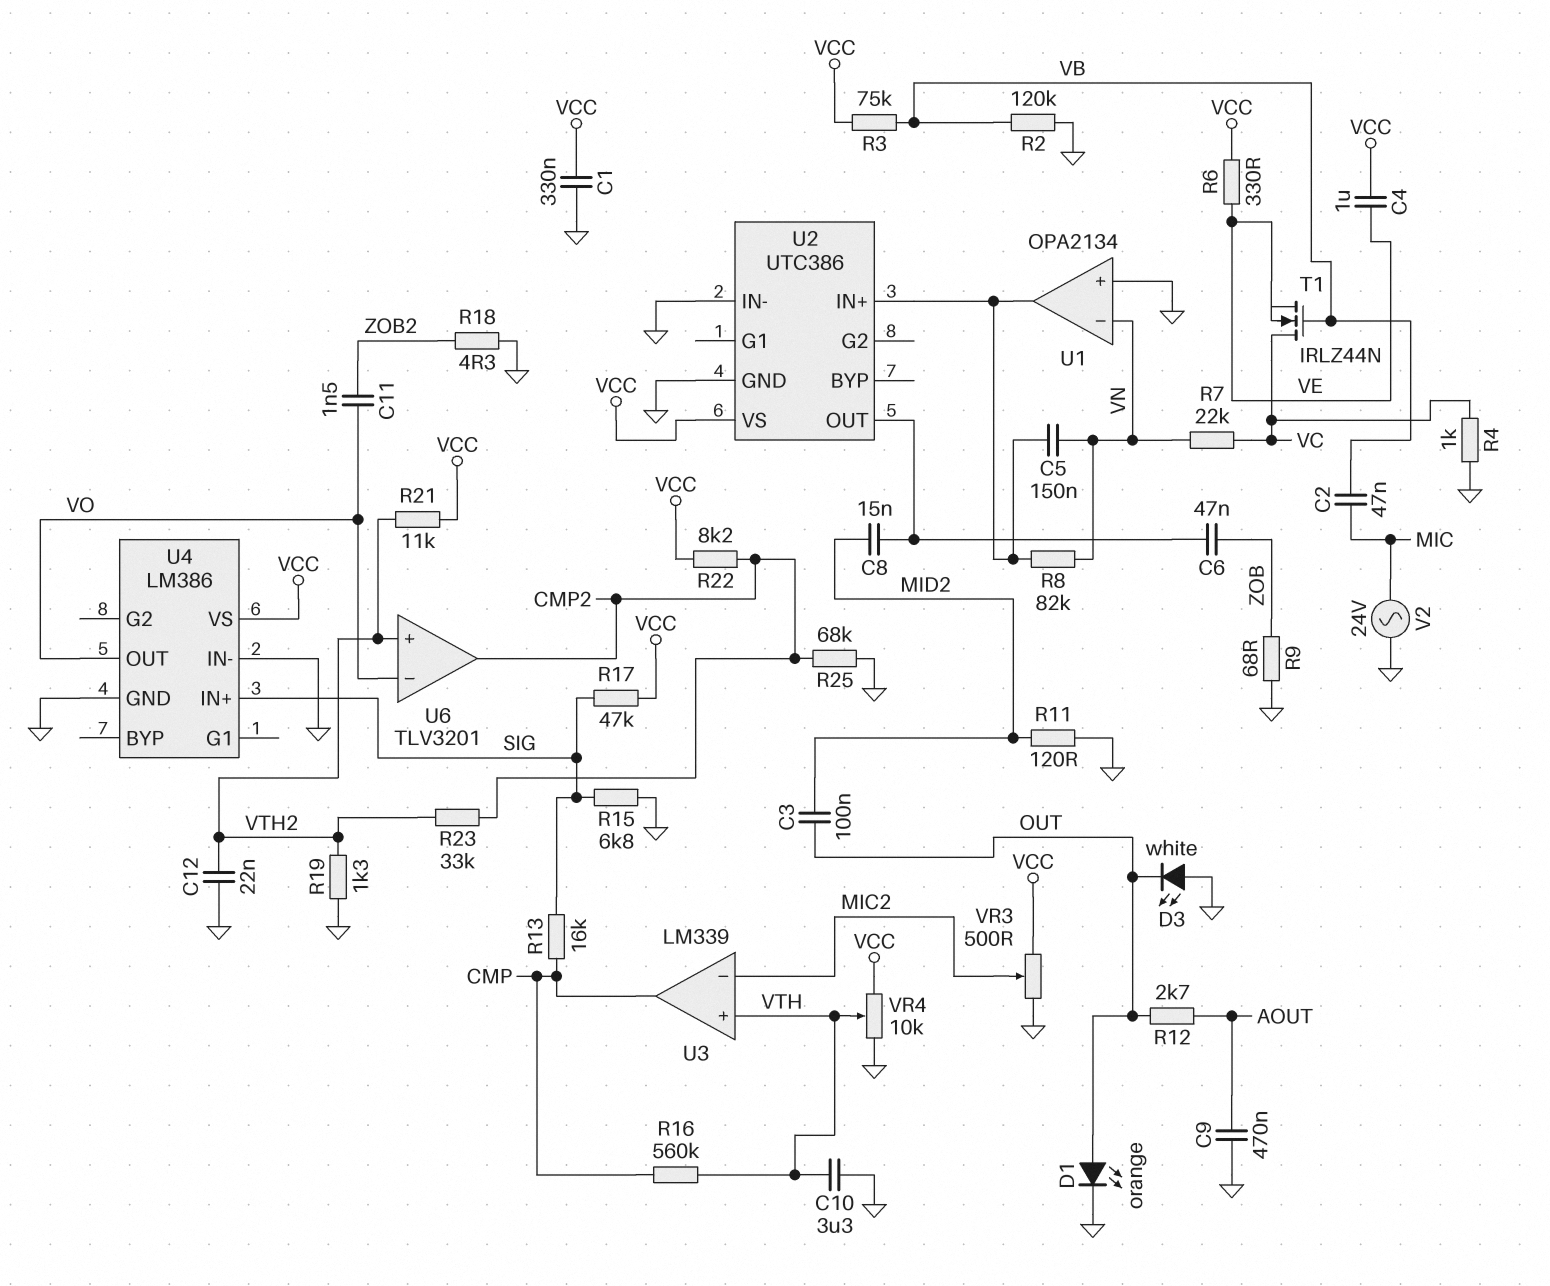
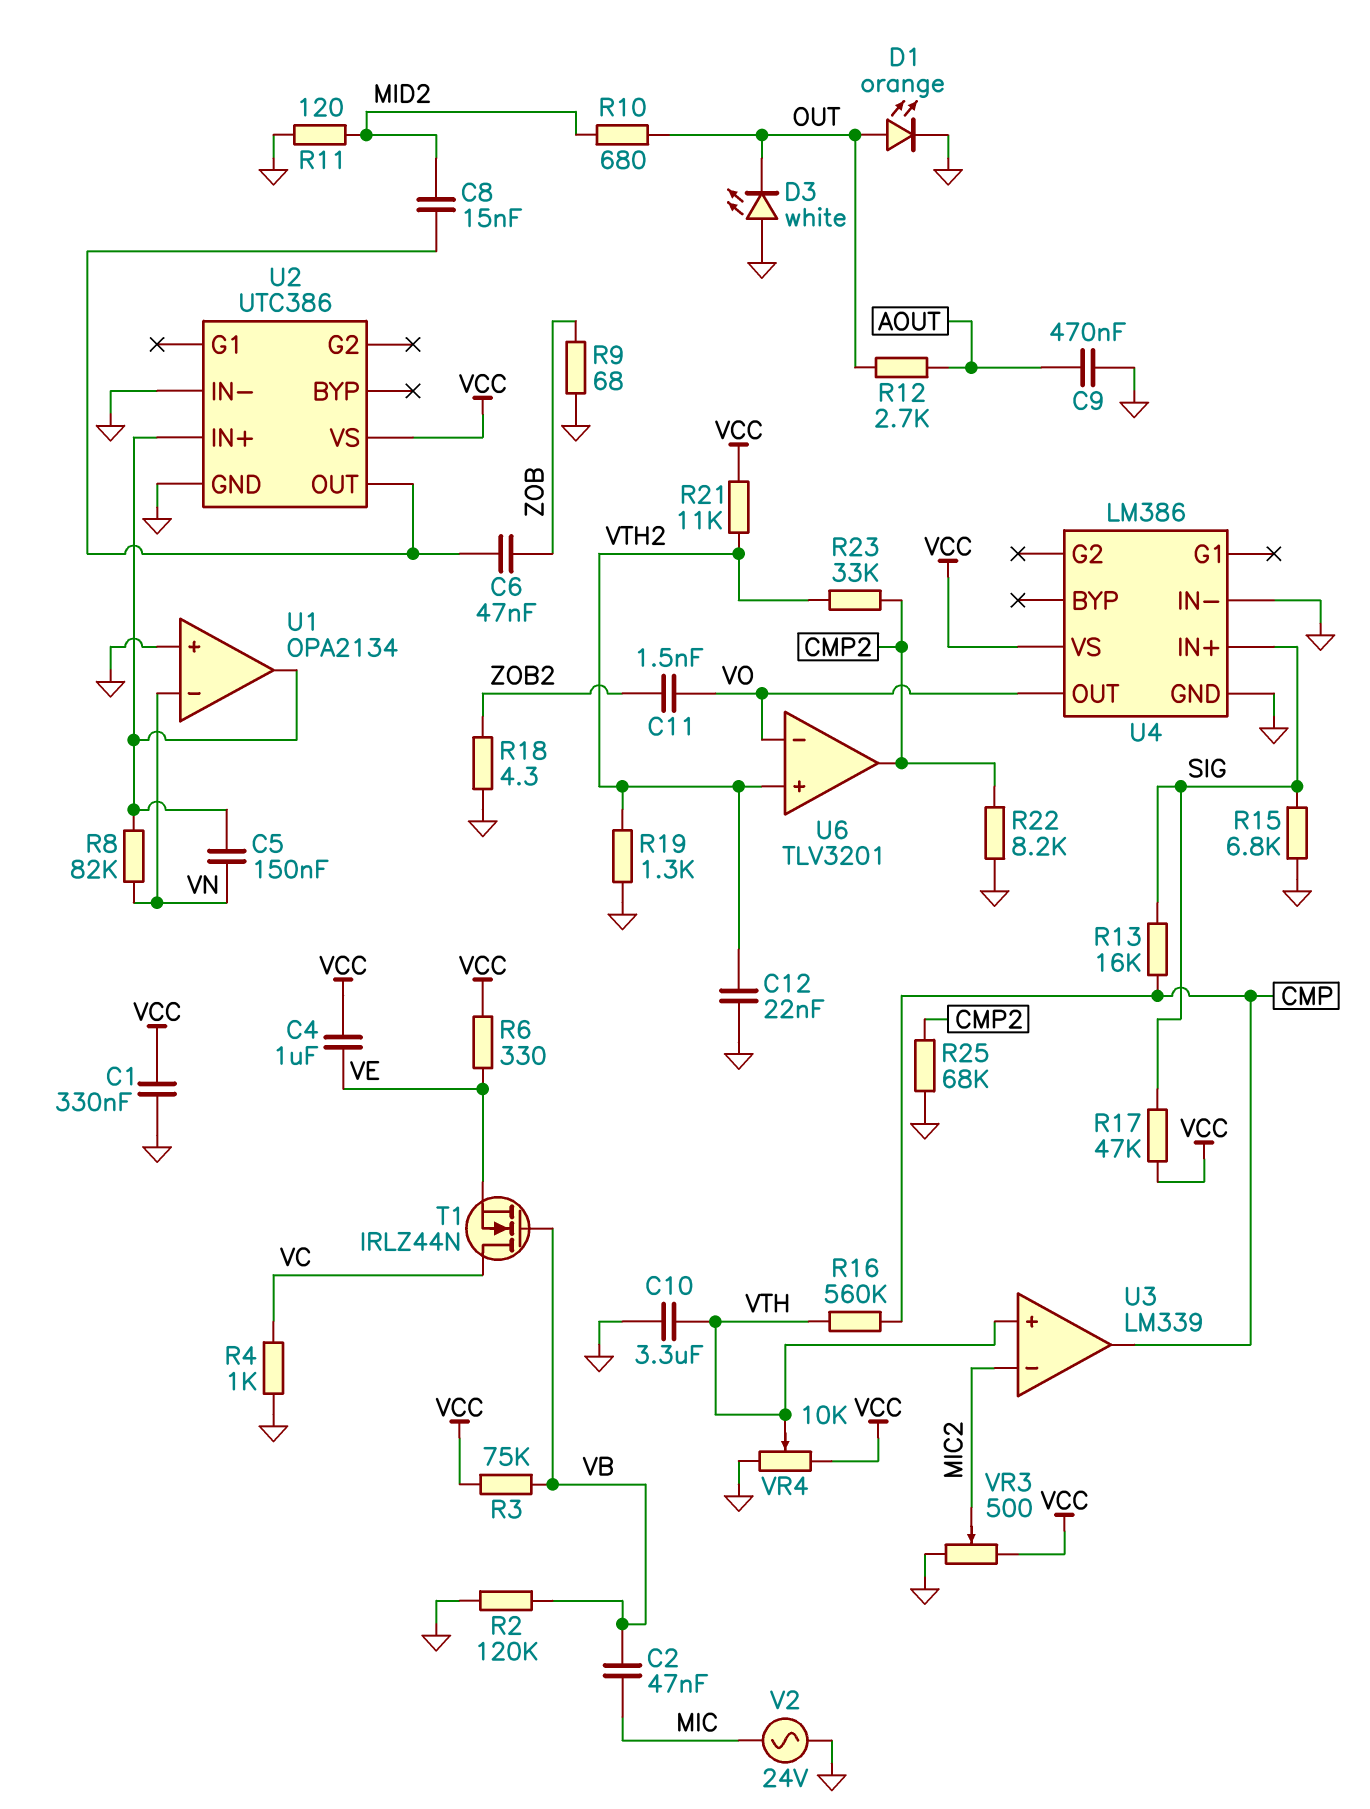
C3: 100nF (MID2, OUT) -> none
R7: 22k (VC, VN) -> none
R10: none -> 680 (MID2, OUT)
R22: 8.2k (CMP2, VCC) -> 8.2k (CMP2, GND)

